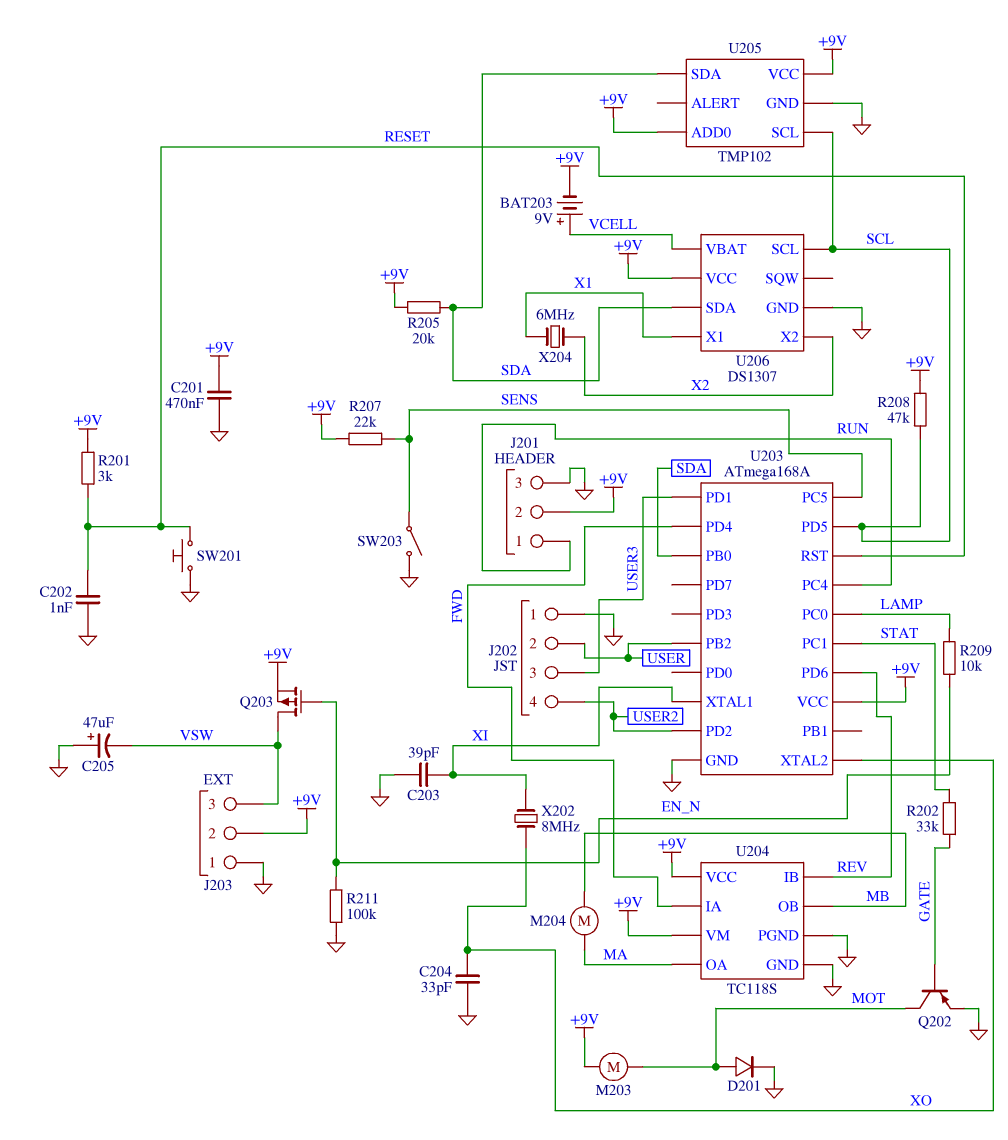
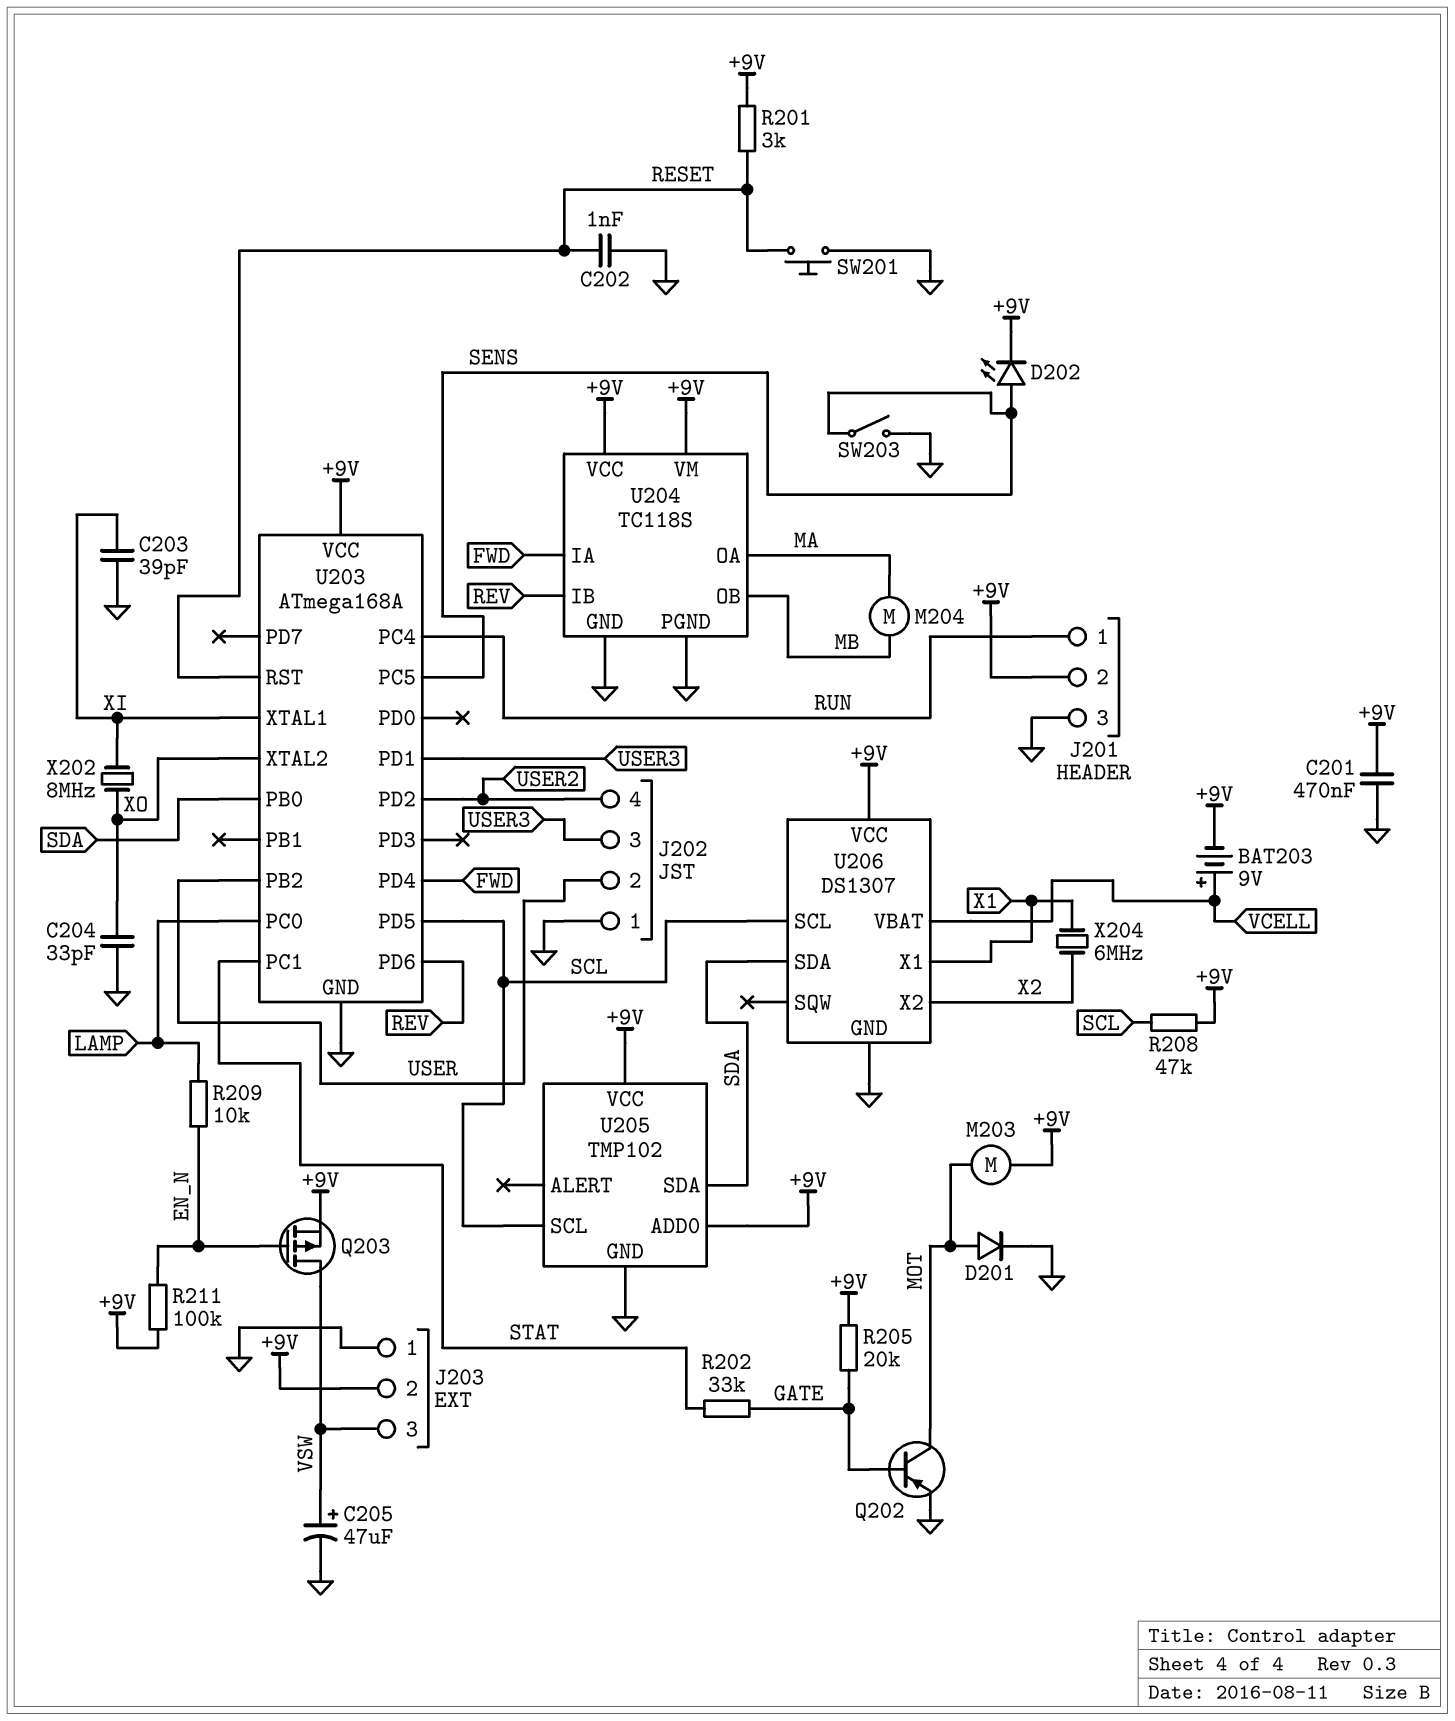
C205: 47uF (plus GND, minus VSW) -> 47uF (plus VSW, minus GND)
D202: none -> LED (A SENS, K +9V)
R205: 20k (+9V, SDA) -> 20k (+9V, GATE)
R207: 22k (+9V, SENS) -> none
R211: 100k (EN_N, GND) -> 100k (+9V, EN_N)

